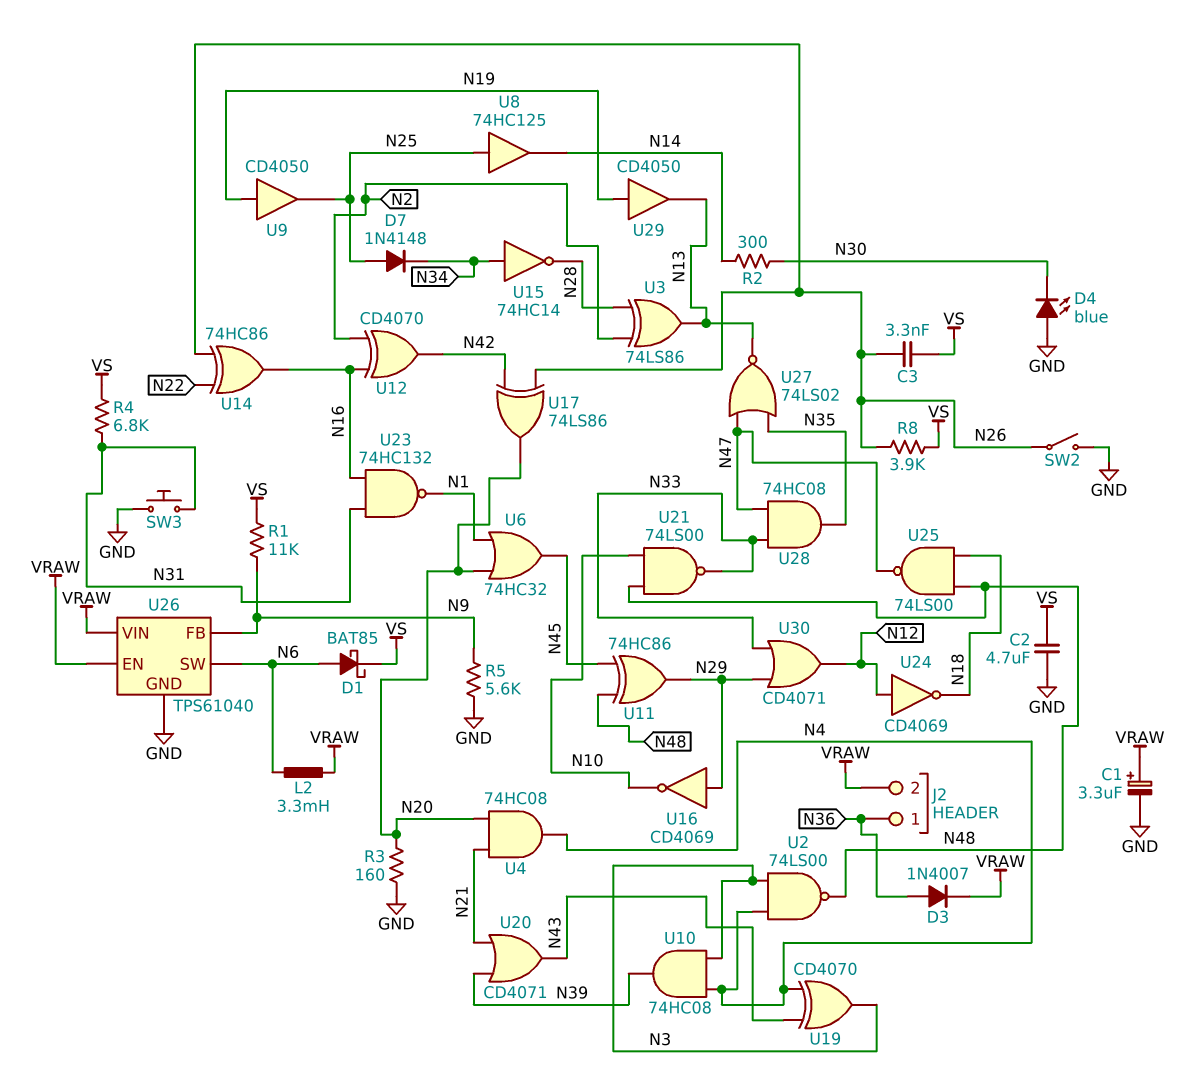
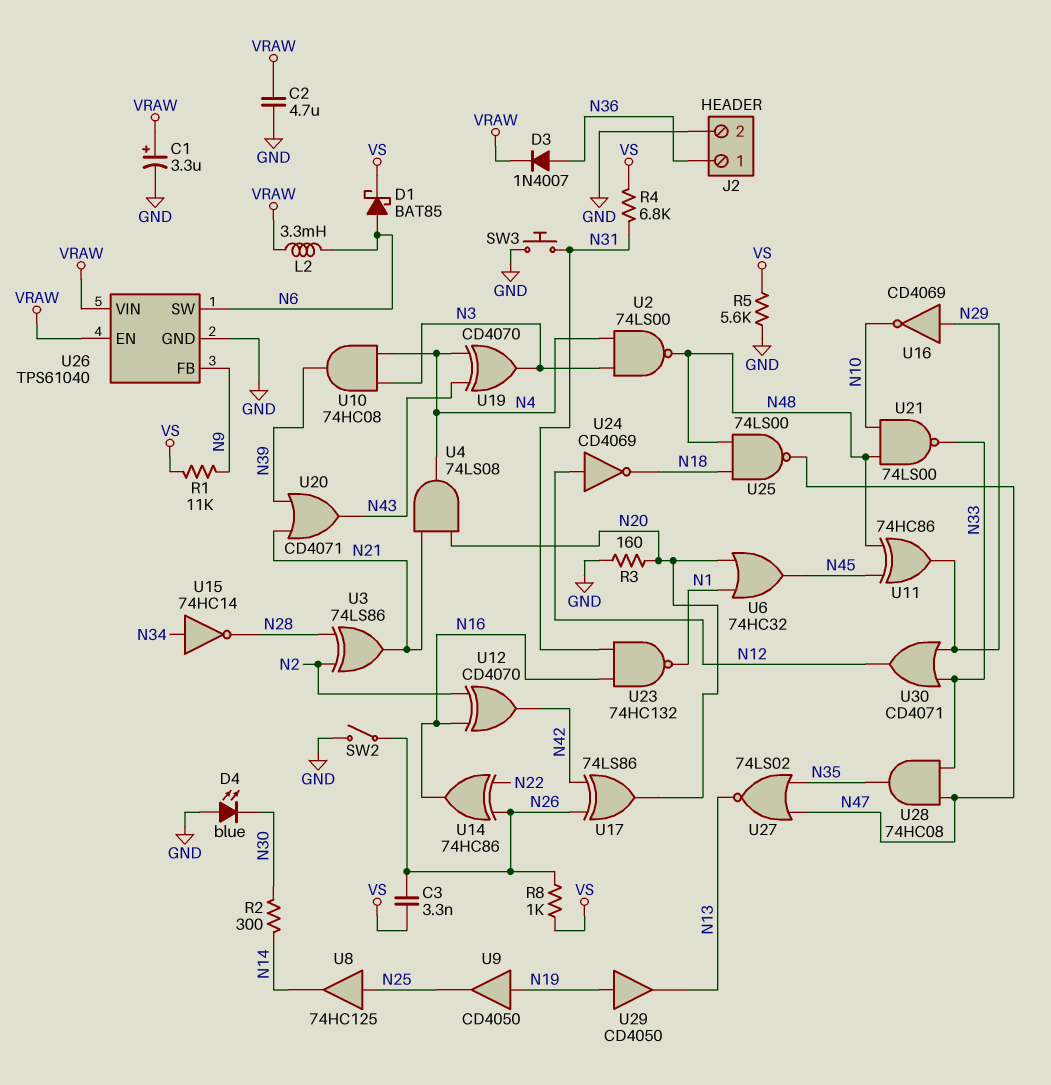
C2: 4.7uF (GND, VS) -> 4.7uF (GND, VRAW)
D7: diode 1N4148 (A N25, K N34) -> none
J2 pin 2: VRAW -> GND
R5: 5.6k (GND, N9) -> 5.6k (GND, VS)
R8: 3.9k (N26, VS) -> 1k (N26, VS)
U3: XOR 74LS86 (in N2, in N28, out N13) -> XOR 74LS86 (in N2, in N28, out N21)
U4: AND 74HC08 (in N20, in N21, out N4) -> AND 74LS08 (in N20, in N21, out N4)

